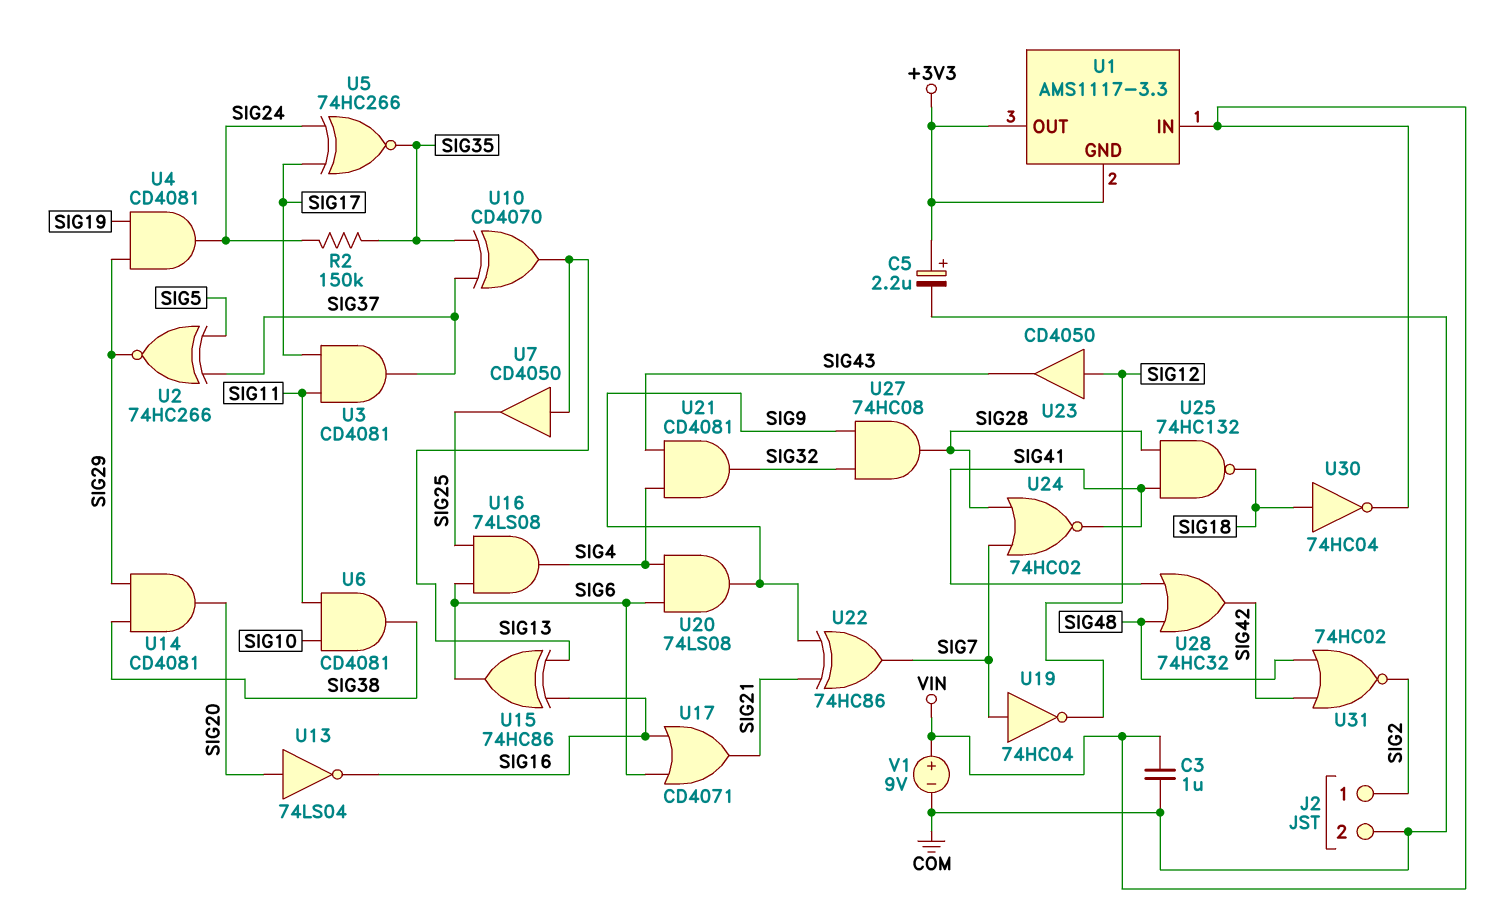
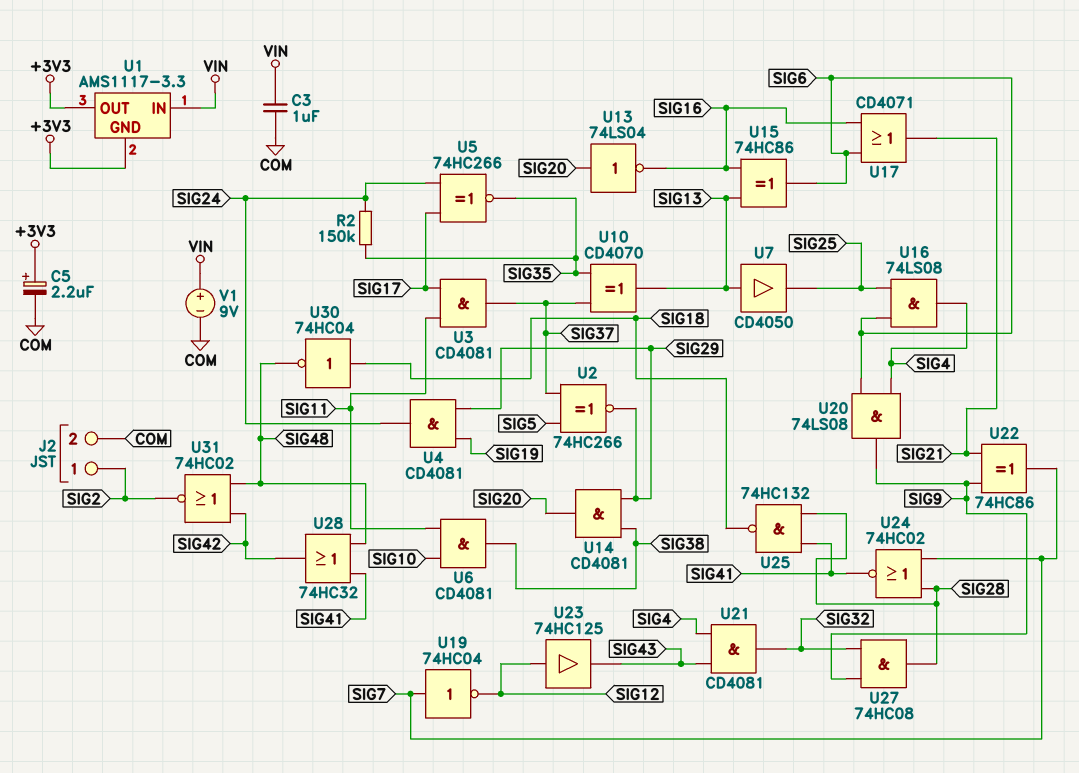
U23: buffer CD4050 (in SIG12, out SIG43) -> buffer 74HC125 (in SIG12, out SIG43)
U30: NOT 74HC04 (in SIG18, out VIN) -> NOT 74HC04 (in SIG18, out SIG48)

